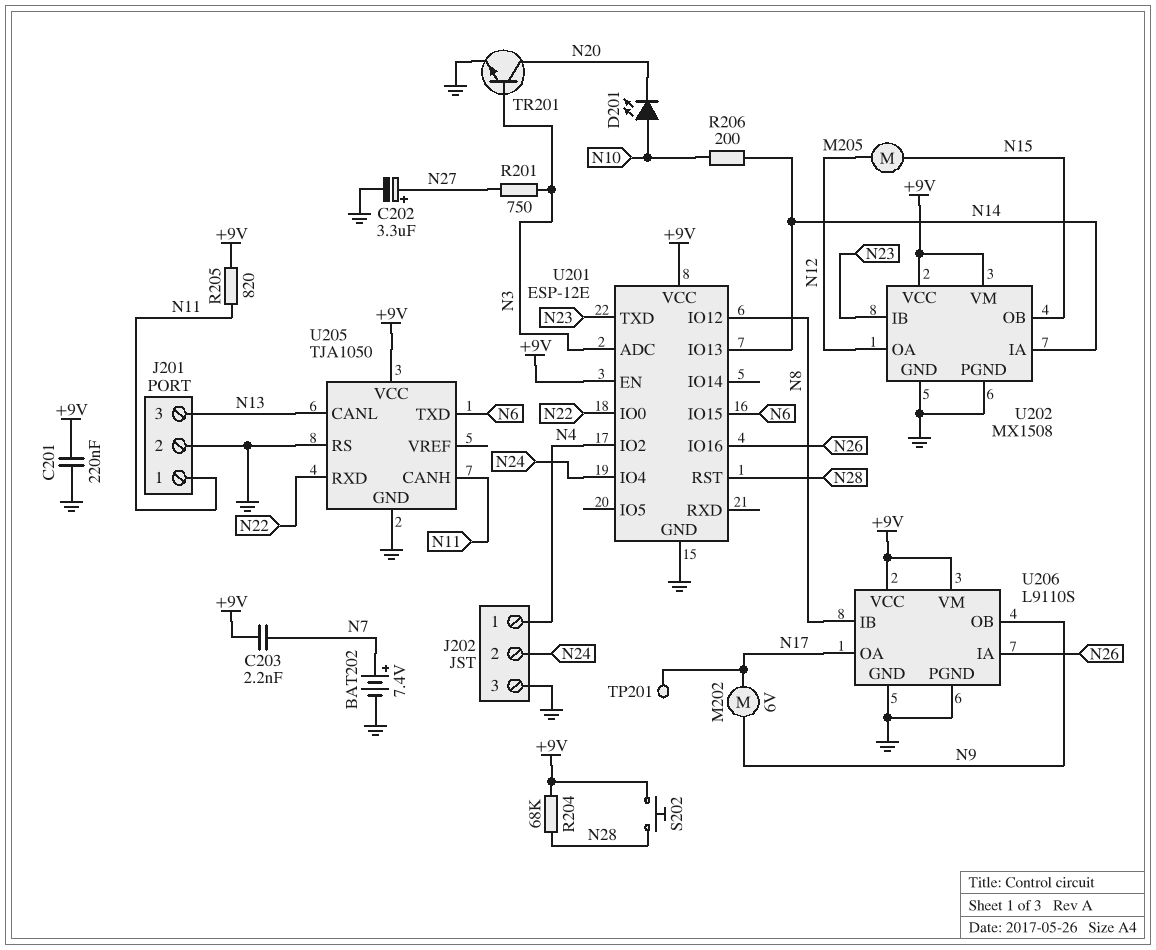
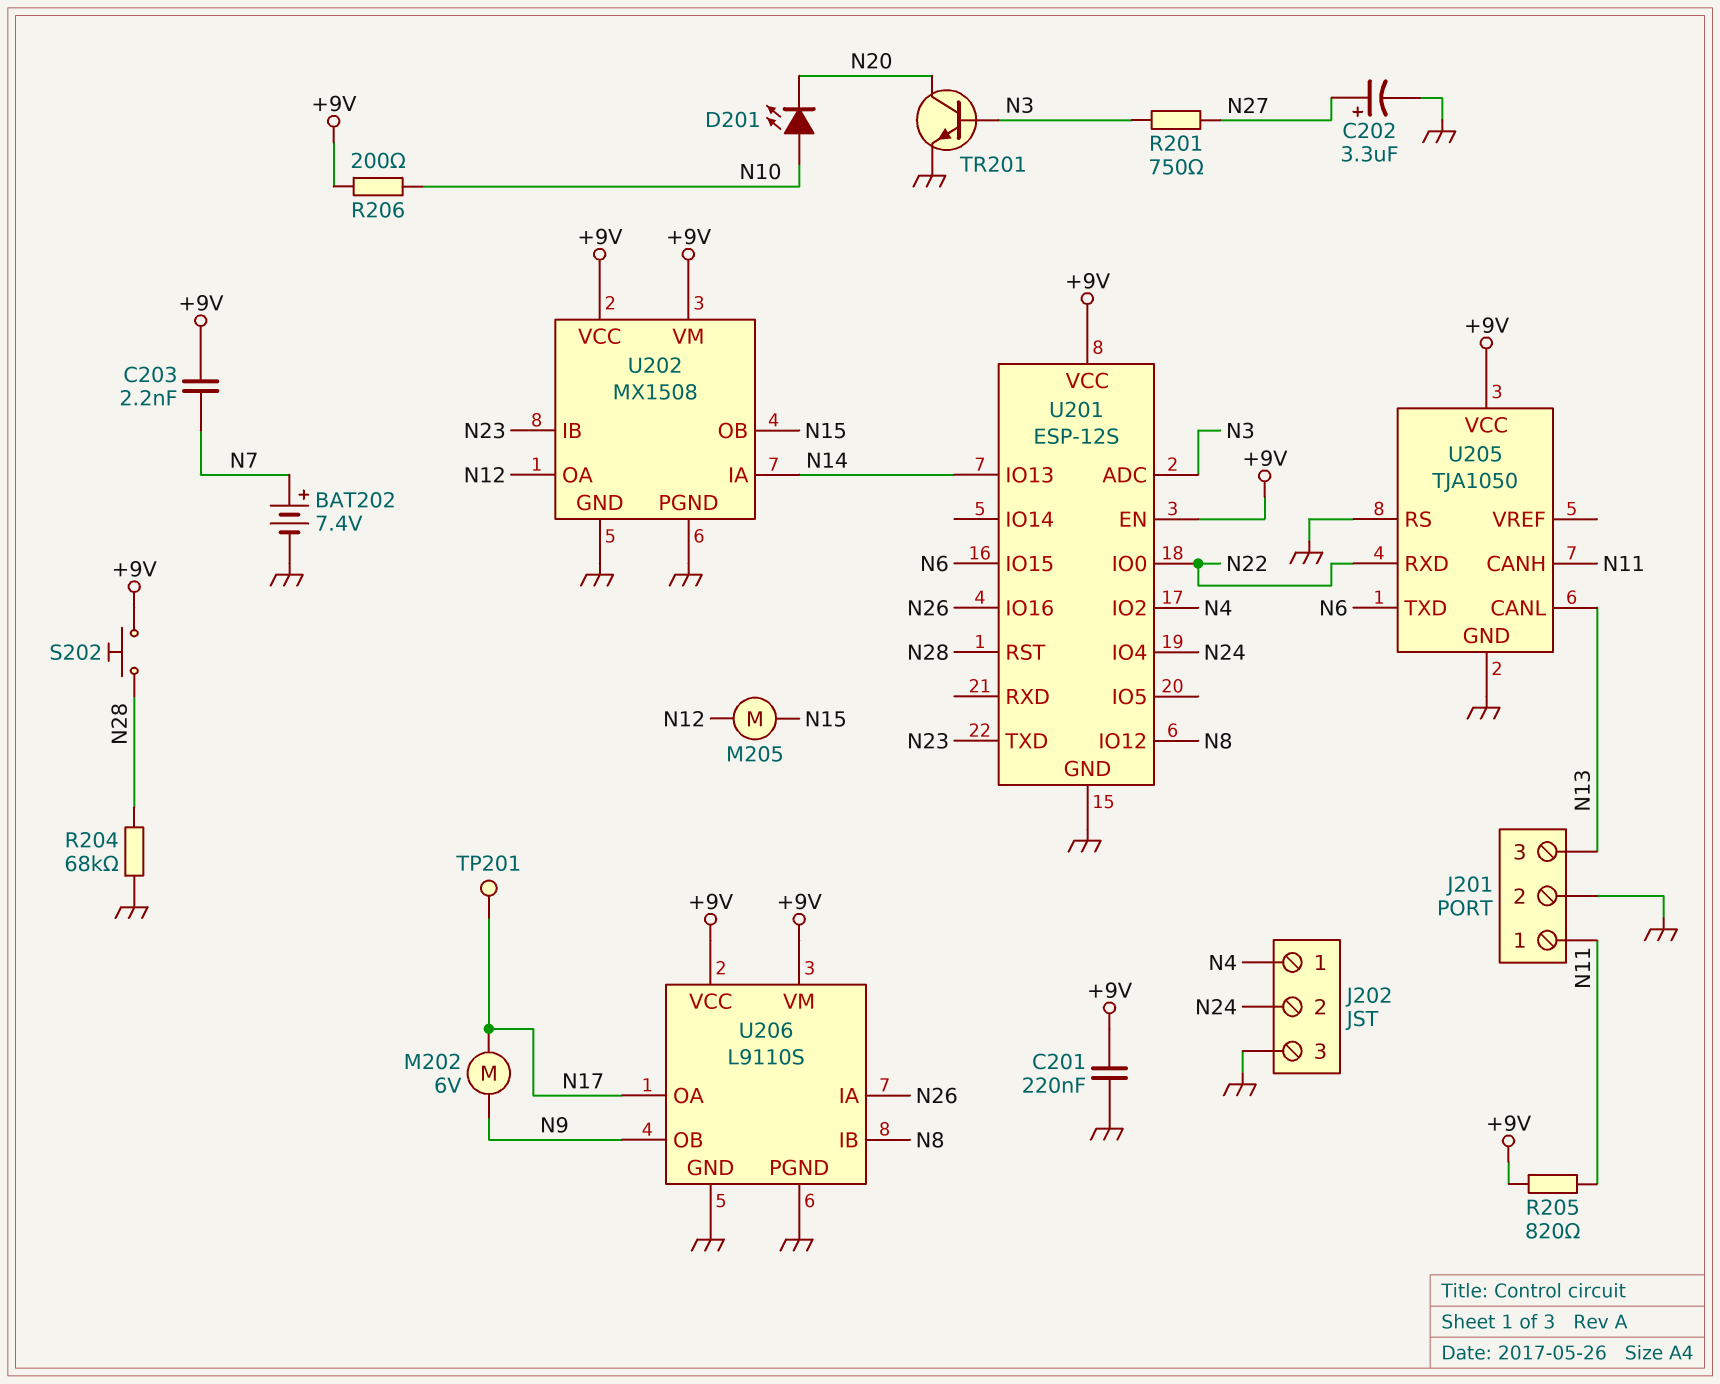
R204: 68k (+9V, N28) -> 68k (GND, N28)
R206: 200 (N10, N14) -> 200 (+9V, N10)
U201: ESP-12E -> ESP-12S

